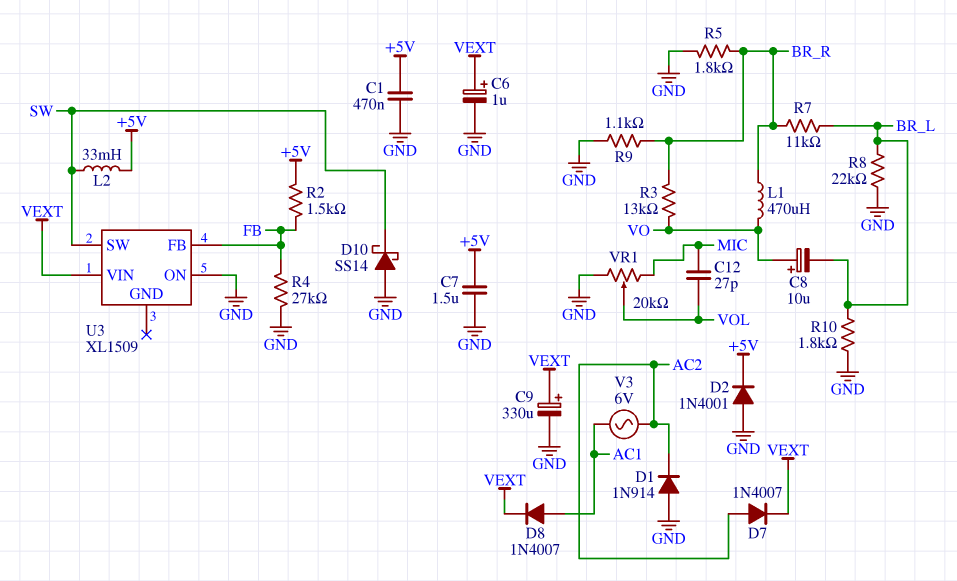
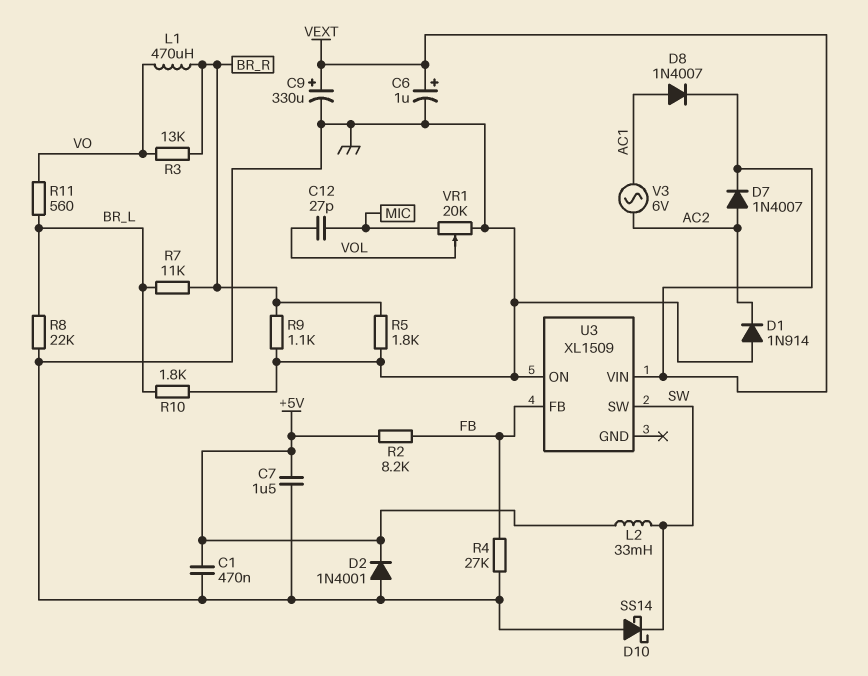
C8: 10uF (plus VO, minus BR_L) -> none
R2: 1.5k (+5V, FB) -> 8.2k (+5V, FB)
R11: none -> 560 (BR_L, VO)

